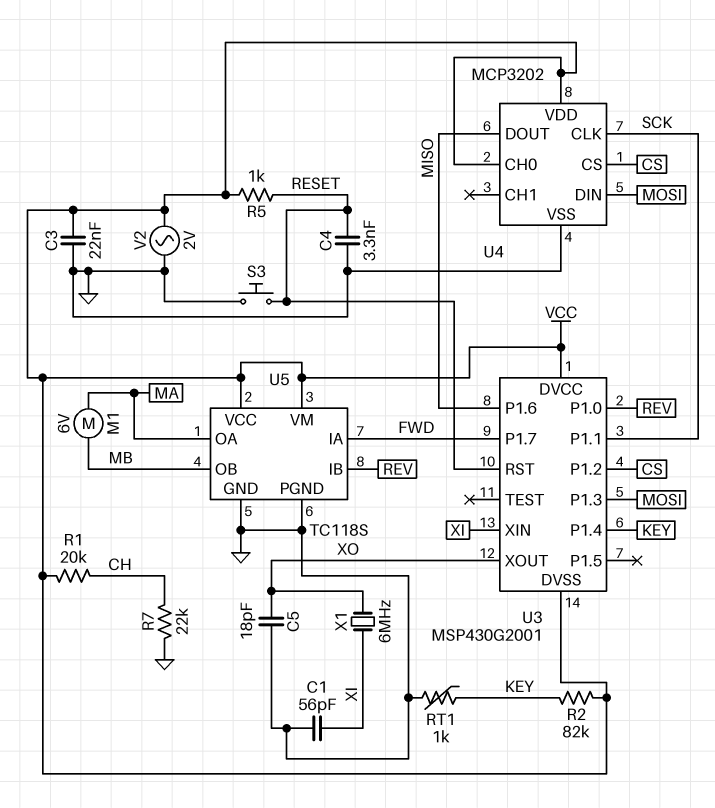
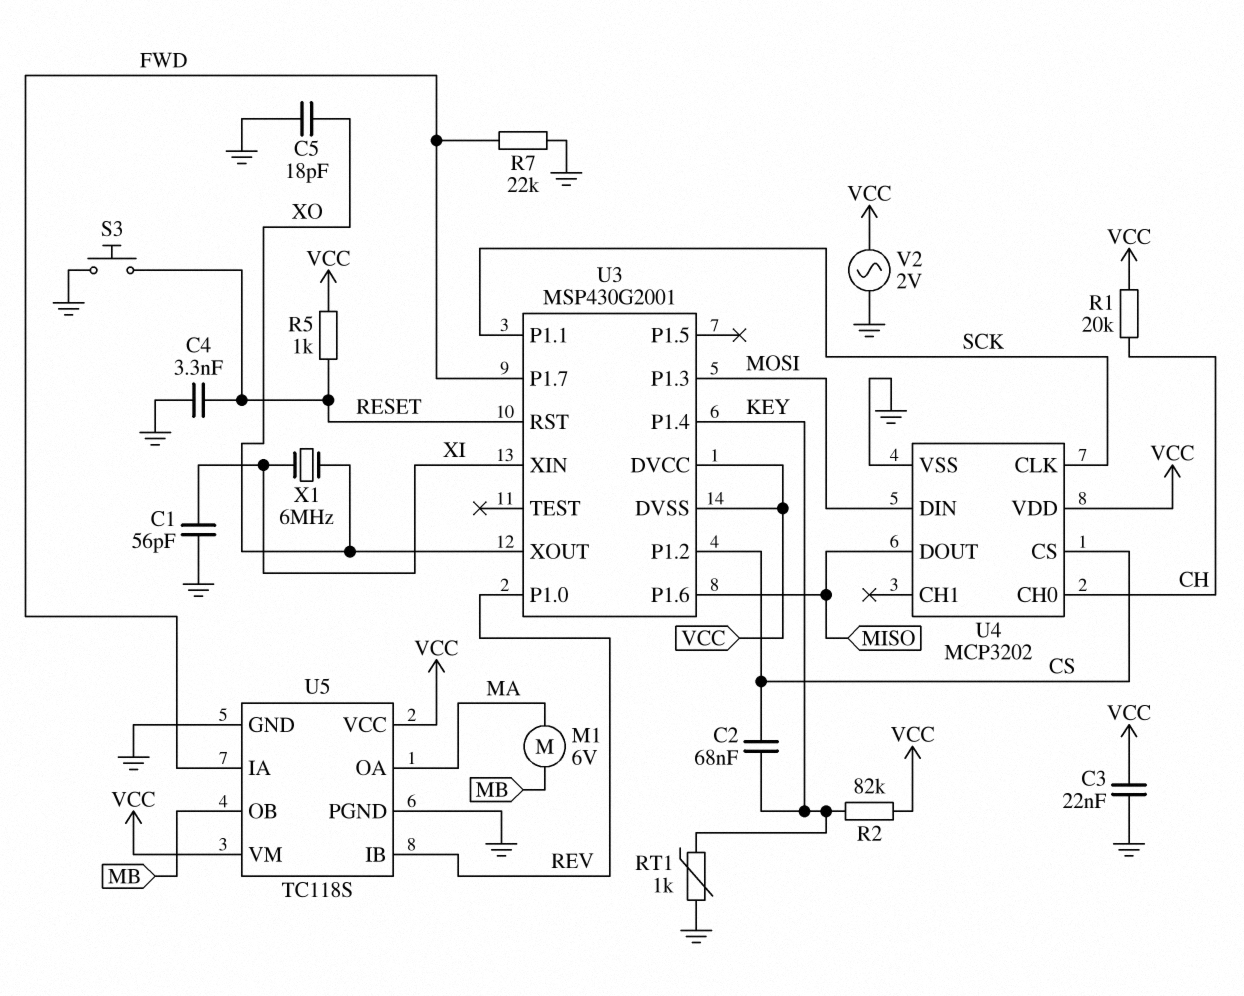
C2: none -> 68nF (CS, KEY)
R7: 22k (CH, GND) -> 22k (FWD, GND)
U4 pin CH0: VCC -> CH

